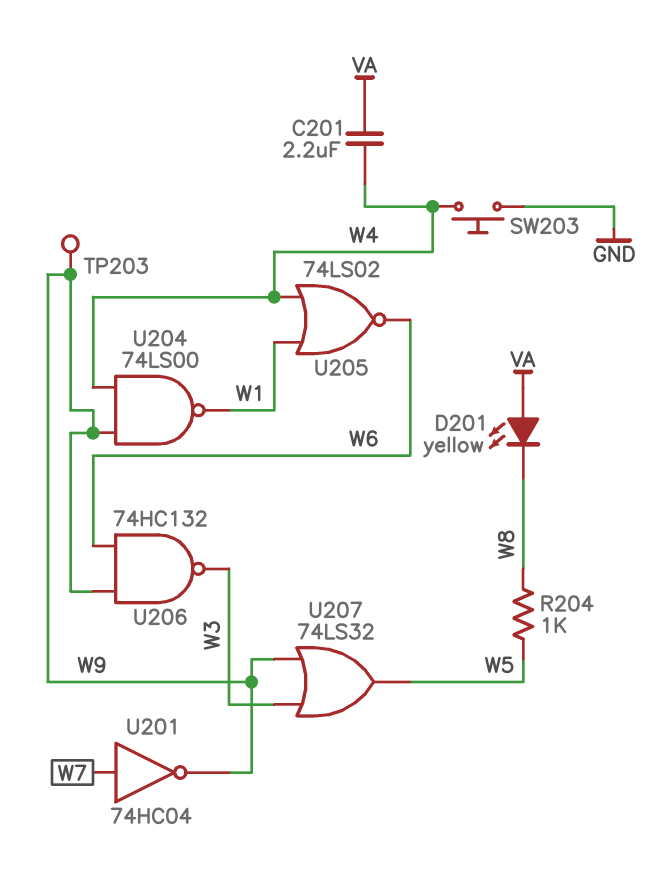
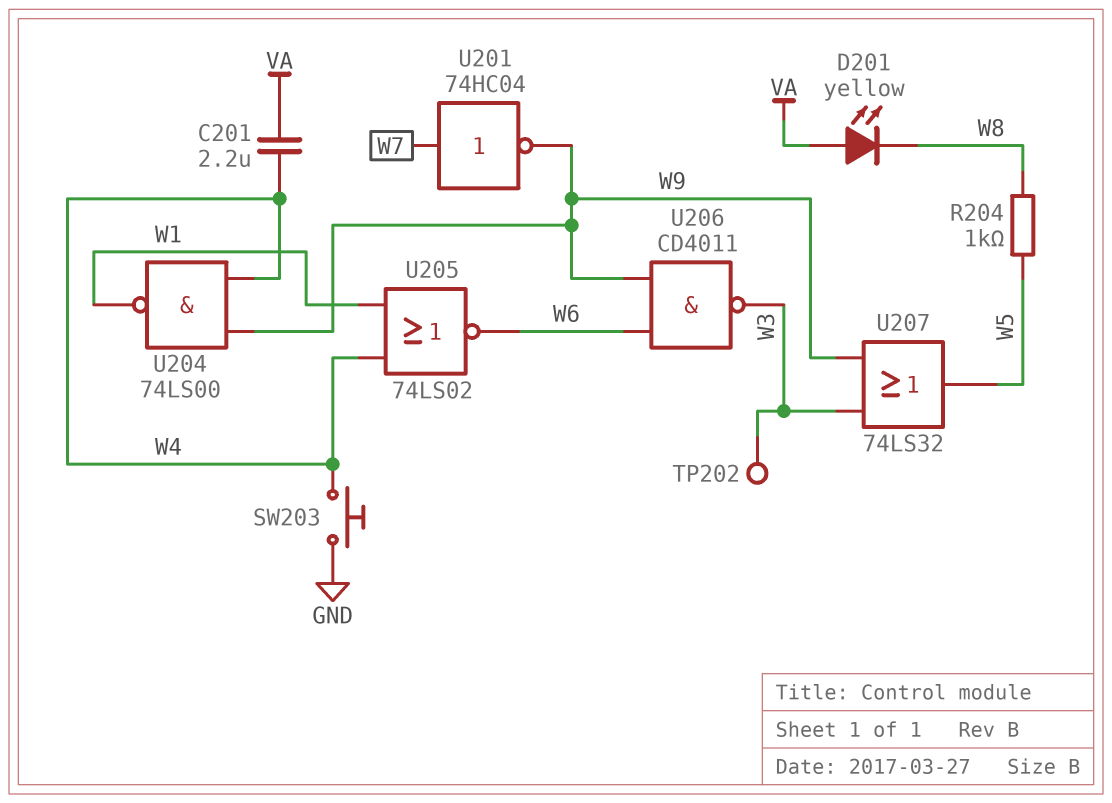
TP202: none -> test point (W3)
TP203: test point (W9) -> none
U206: NAND 74HC132 (in W6, in W9, out W3) -> NAND CD4011 (in W6, in W9, out W3)

